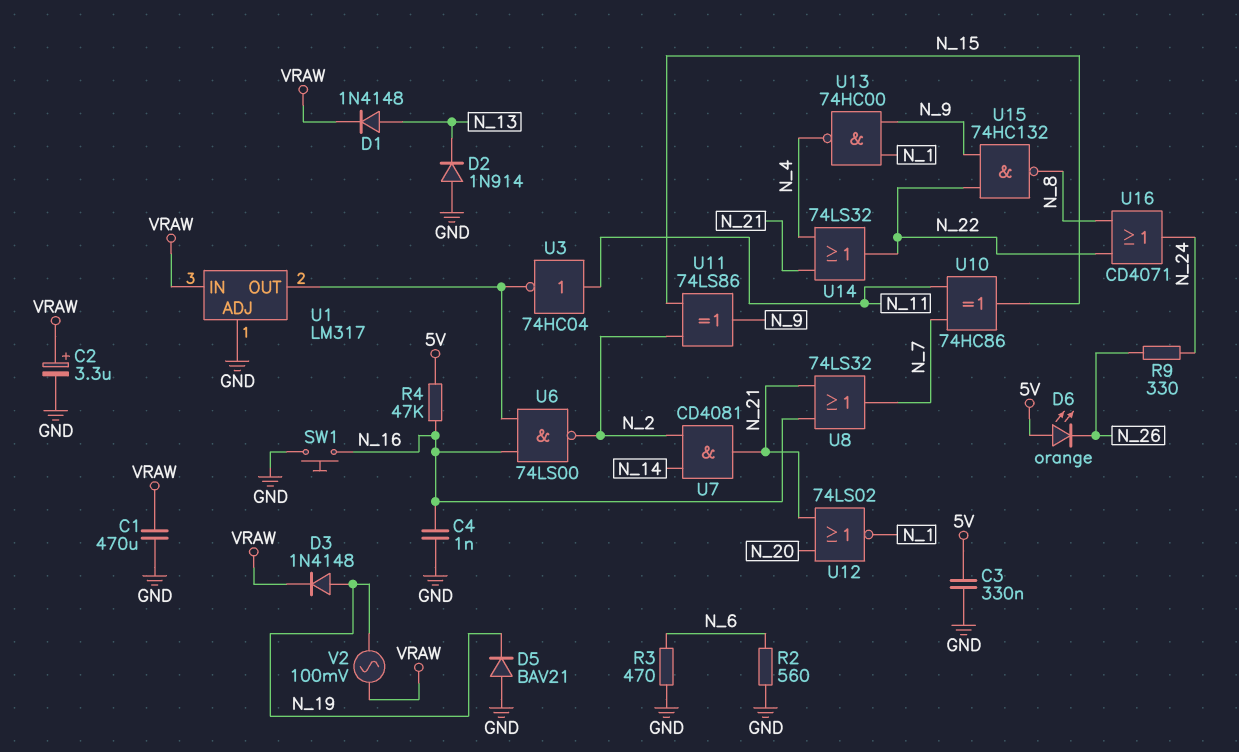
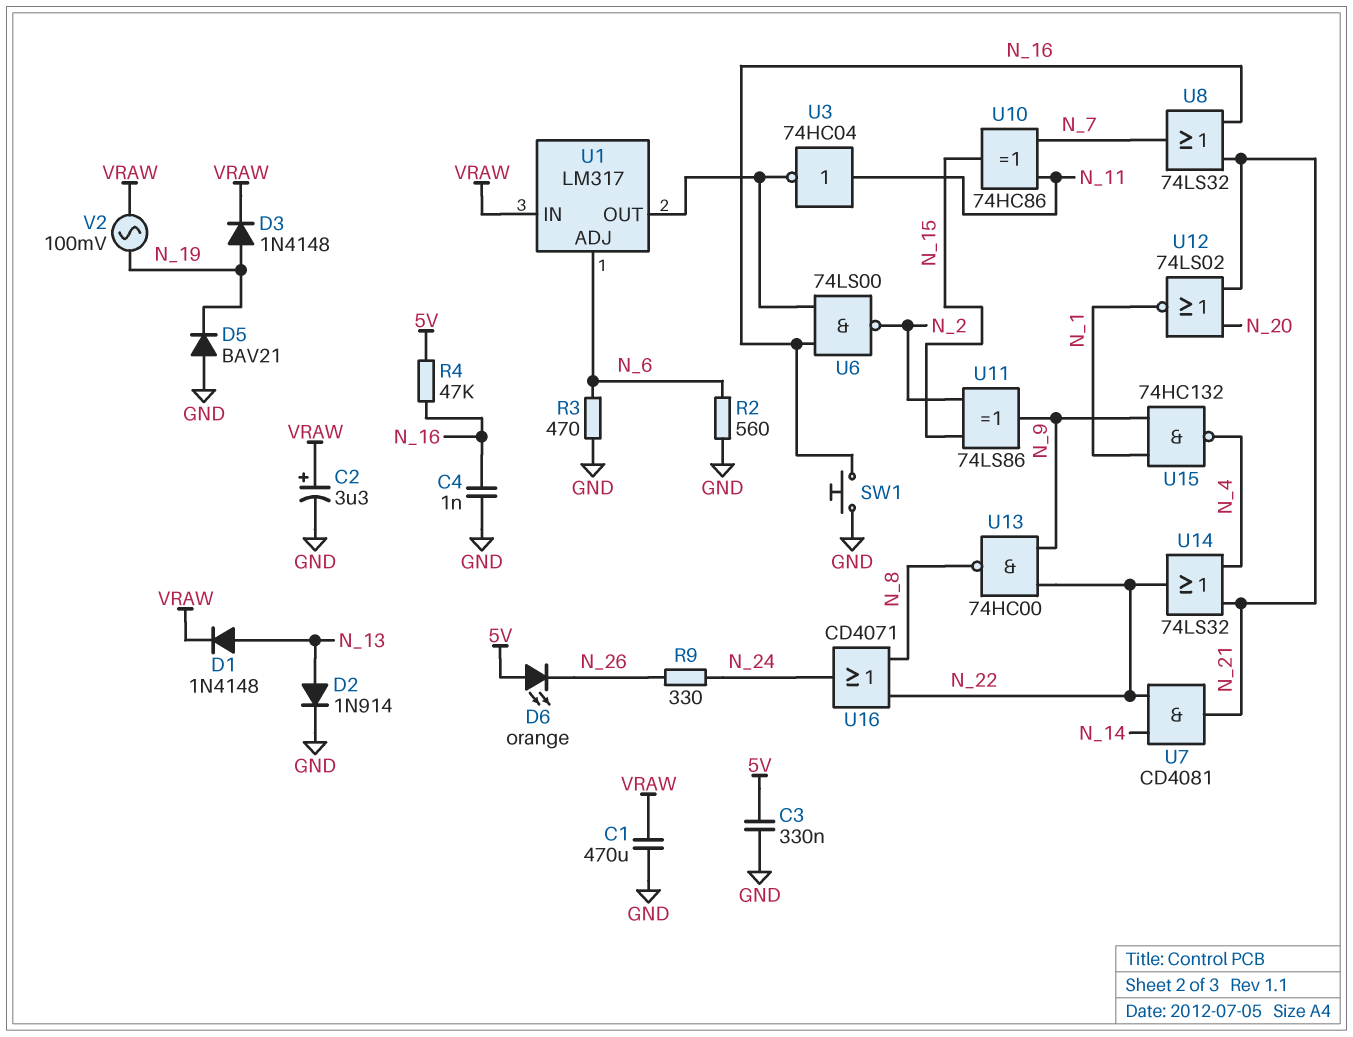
D2: diode 1N914 (A GND, K N_13) -> diode 1N914 (A N_13, K GND)
U1 pin ADJ: GND -> N_6
U7: AND CD4081 (in N_2, in N_14, out N_21) -> AND CD4081 (in N_14, in N_22, out N_21)
U13: NAND 74HC00 (in N_1, in N_9, out N_4) -> NAND 74HC00 (in N_9, in N_22, out N_8)
U15: NAND 74HC132 (in N_9, in N_22, out N_8) -> NAND 74HC132 (in N_1, in N_9, out N_4)

